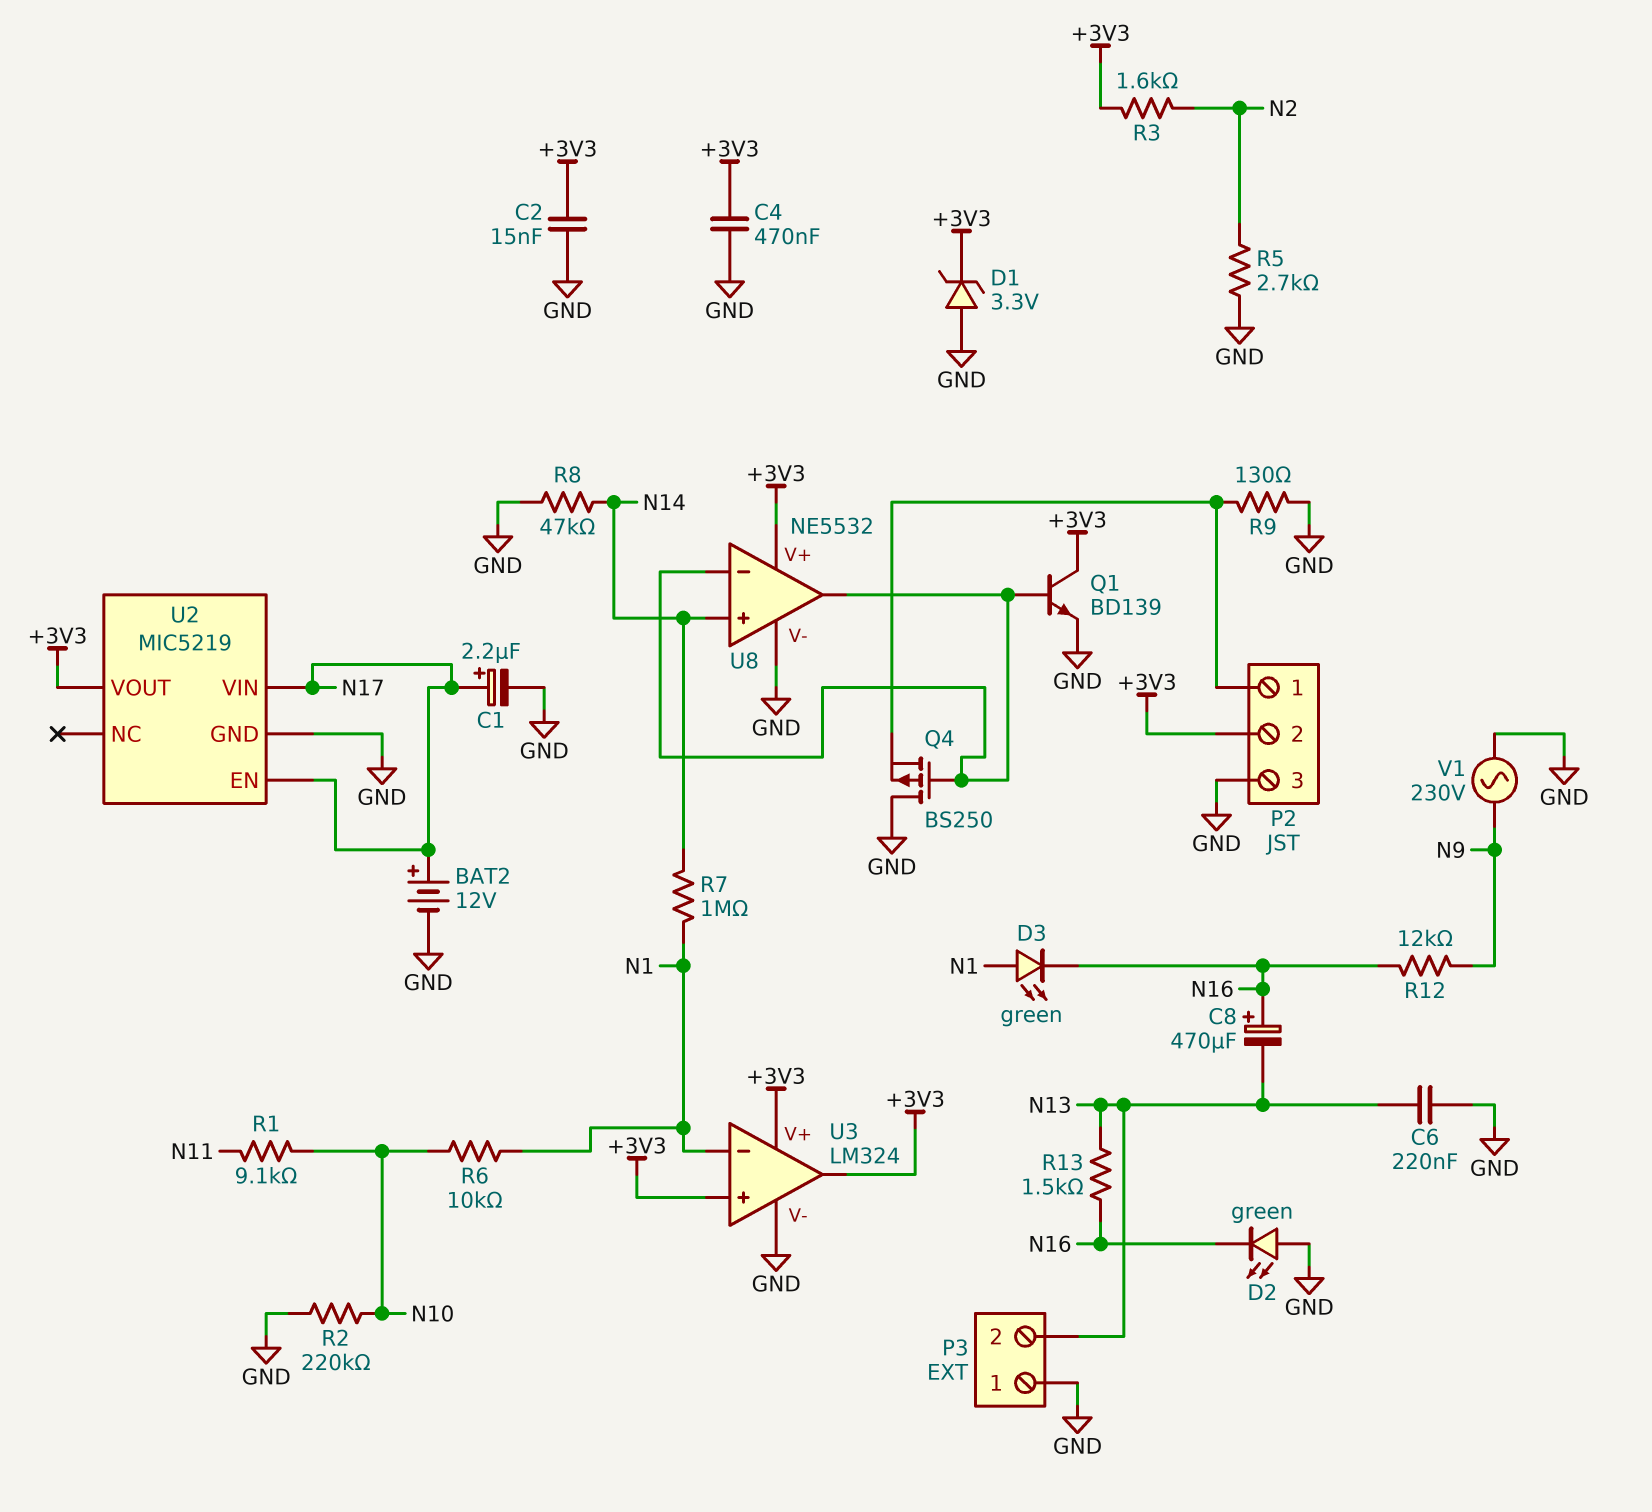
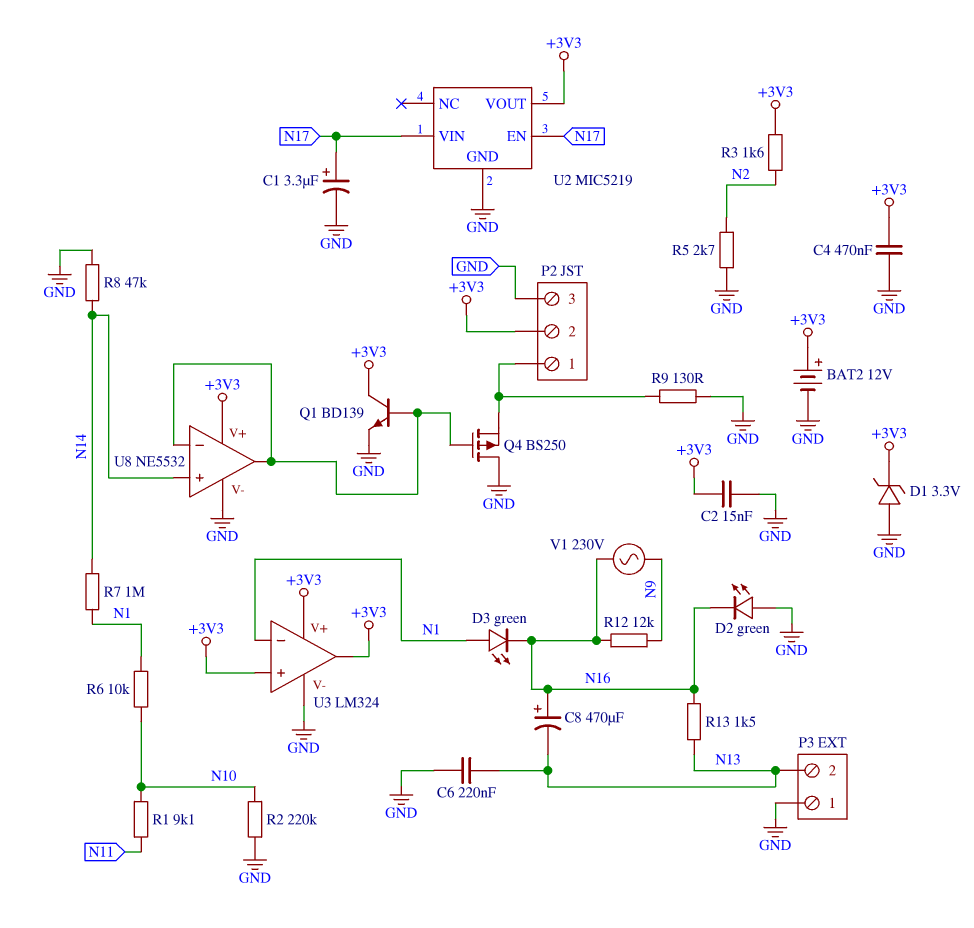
BAT2: 12V (plus N17, minus GND) -> 12V (plus +3V3, minus GND)
C1: 2.2uF (plus N17, minus GND) -> 3.3uF (plus N17, minus GND)
V1: AC 230V (GND, N9) -> AC 230V (N9, N16)

